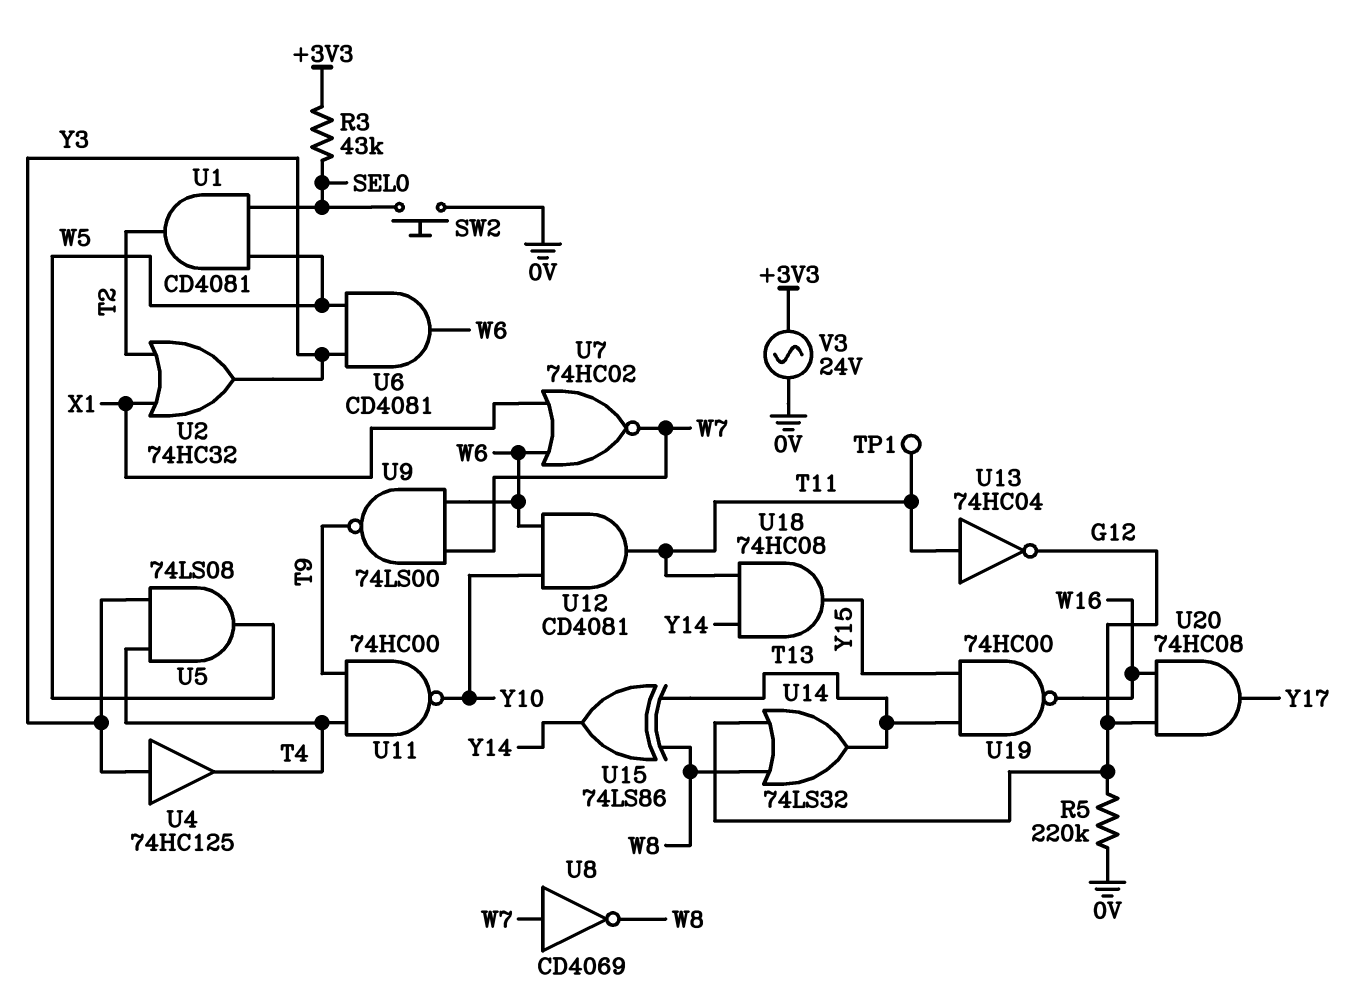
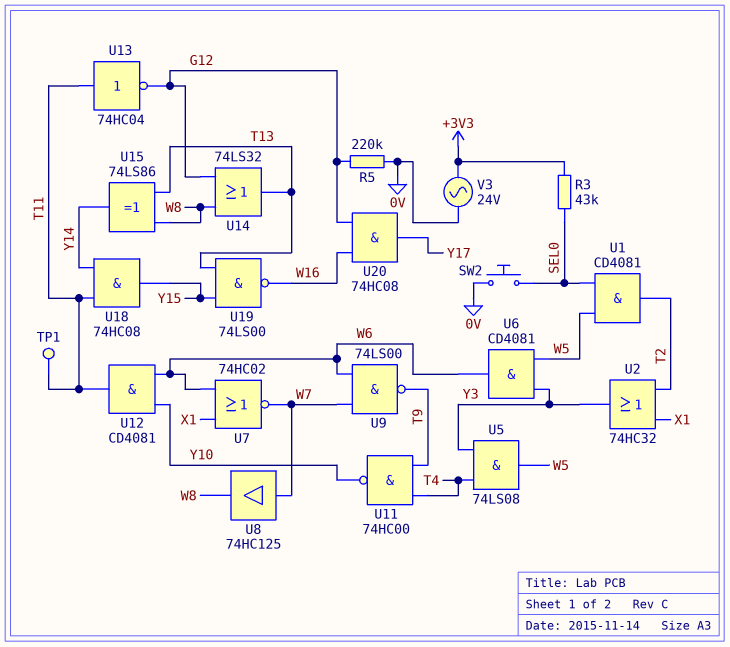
U4: buffer 74HC125 (in Y3, out T4) -> none
U8: NOT CD4069 (in W7, out W8) -> buffer 74HC125 (in W7, out W8)
U19: NAND 74HC00 (in T13, in Y15, out W16) -> NAND 74LS00 (in T13, in Y15, out W16)

